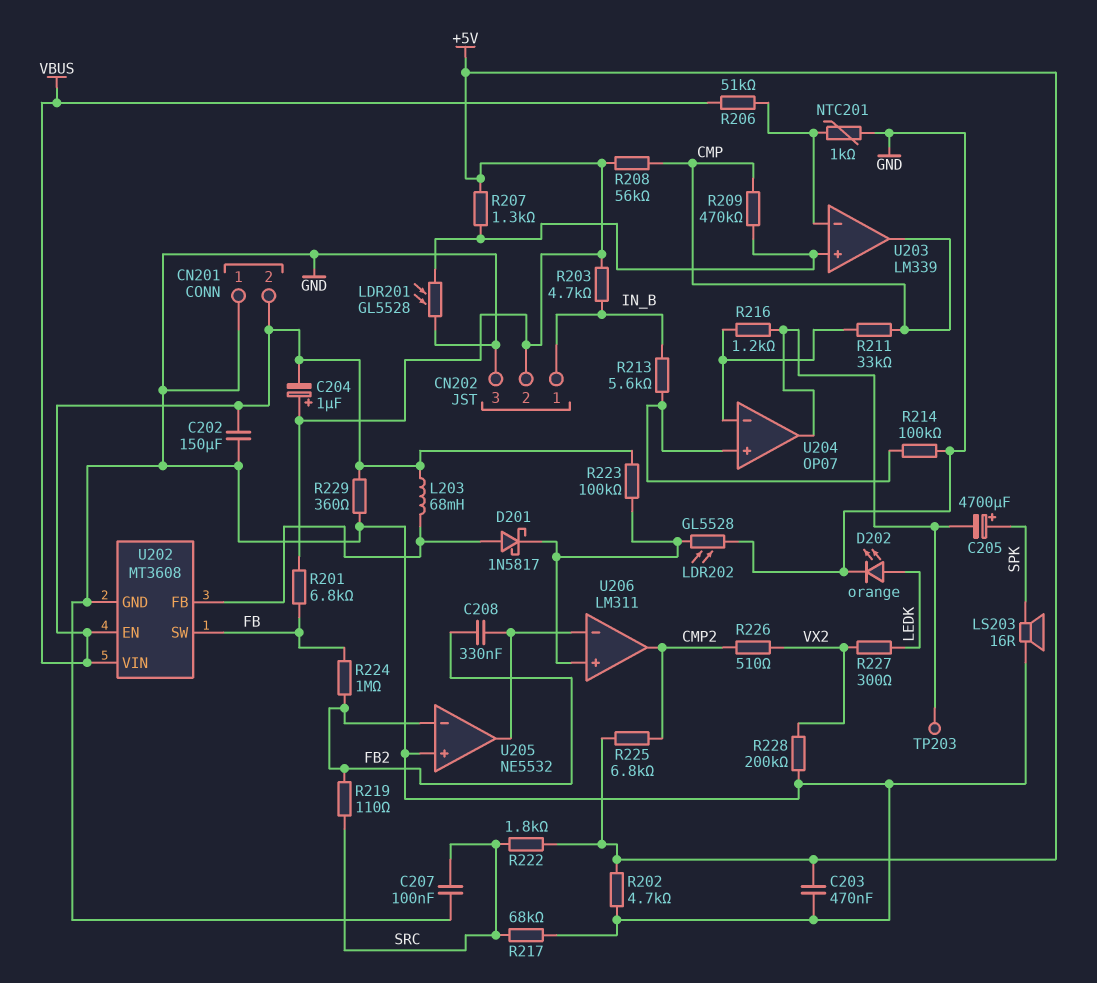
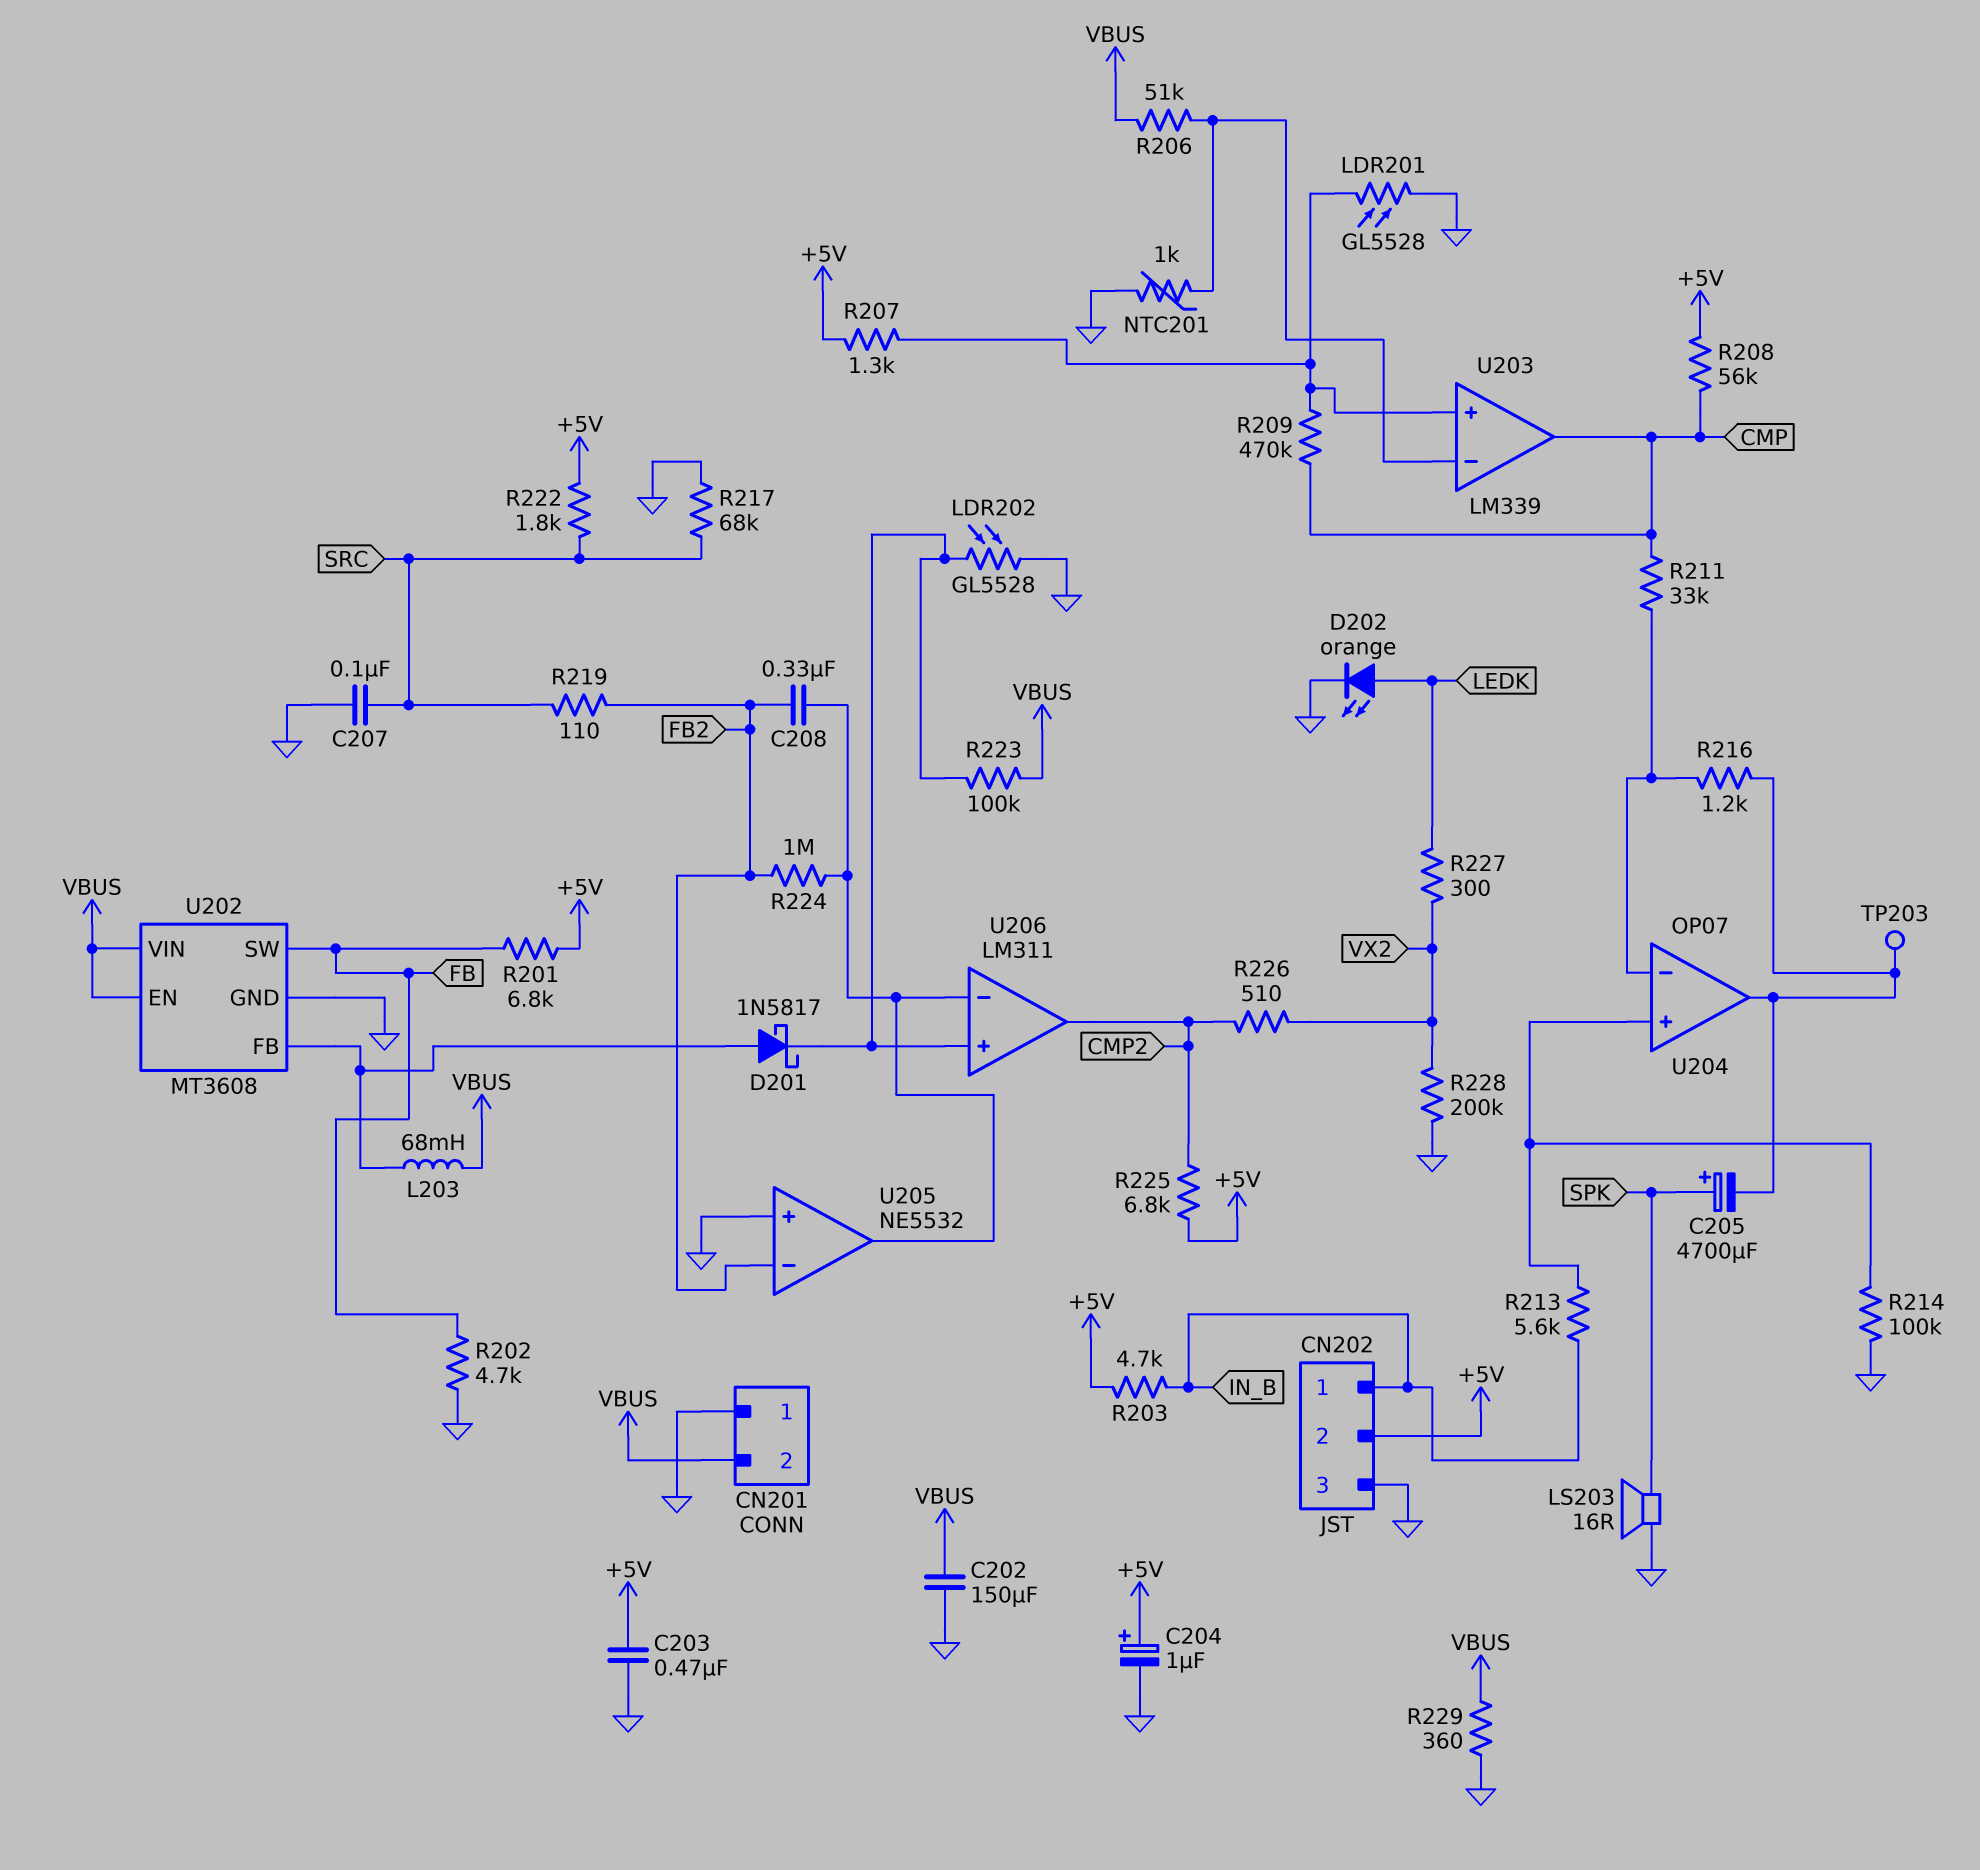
C204: 1uF (plus +5V, minus VBUS) -> 1uF (plus +5V, minus GND)
R202: 4.7k (+5V, GND) -> 4.7k (FB, GND)
R224: 1M (FB, FB2) -> 1M (FB2, U205/out)

